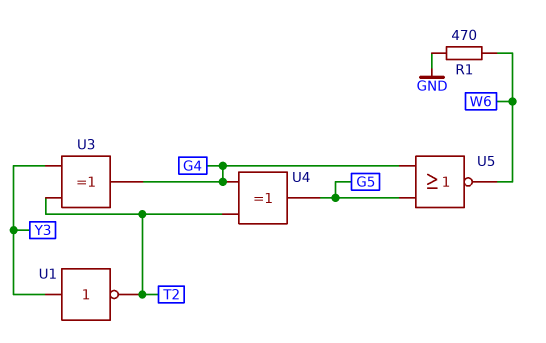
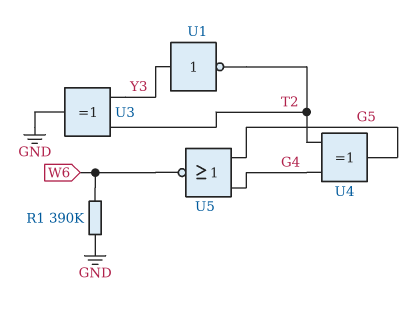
R1: 470 (GND, W6) -> 390k (GND, W6)
U3: XOR (in T2, in Y3, out G4) -> XOR (in T2, in Y3, out GND)

